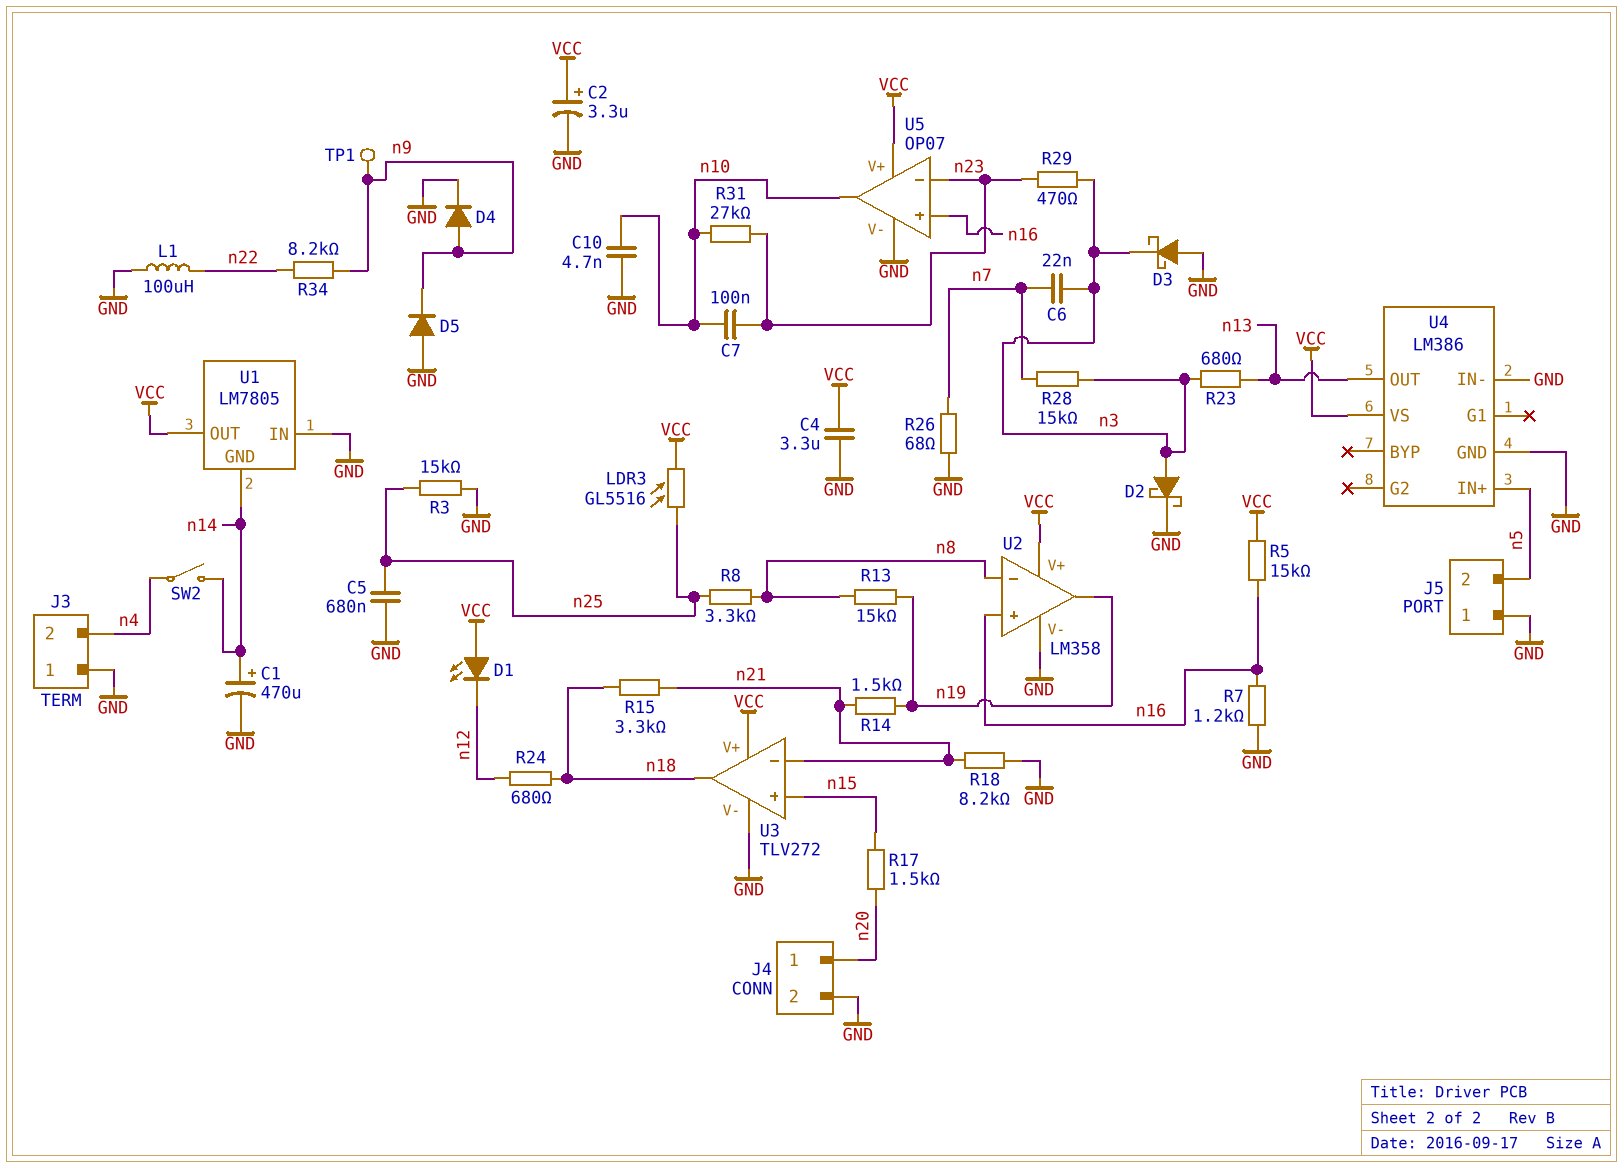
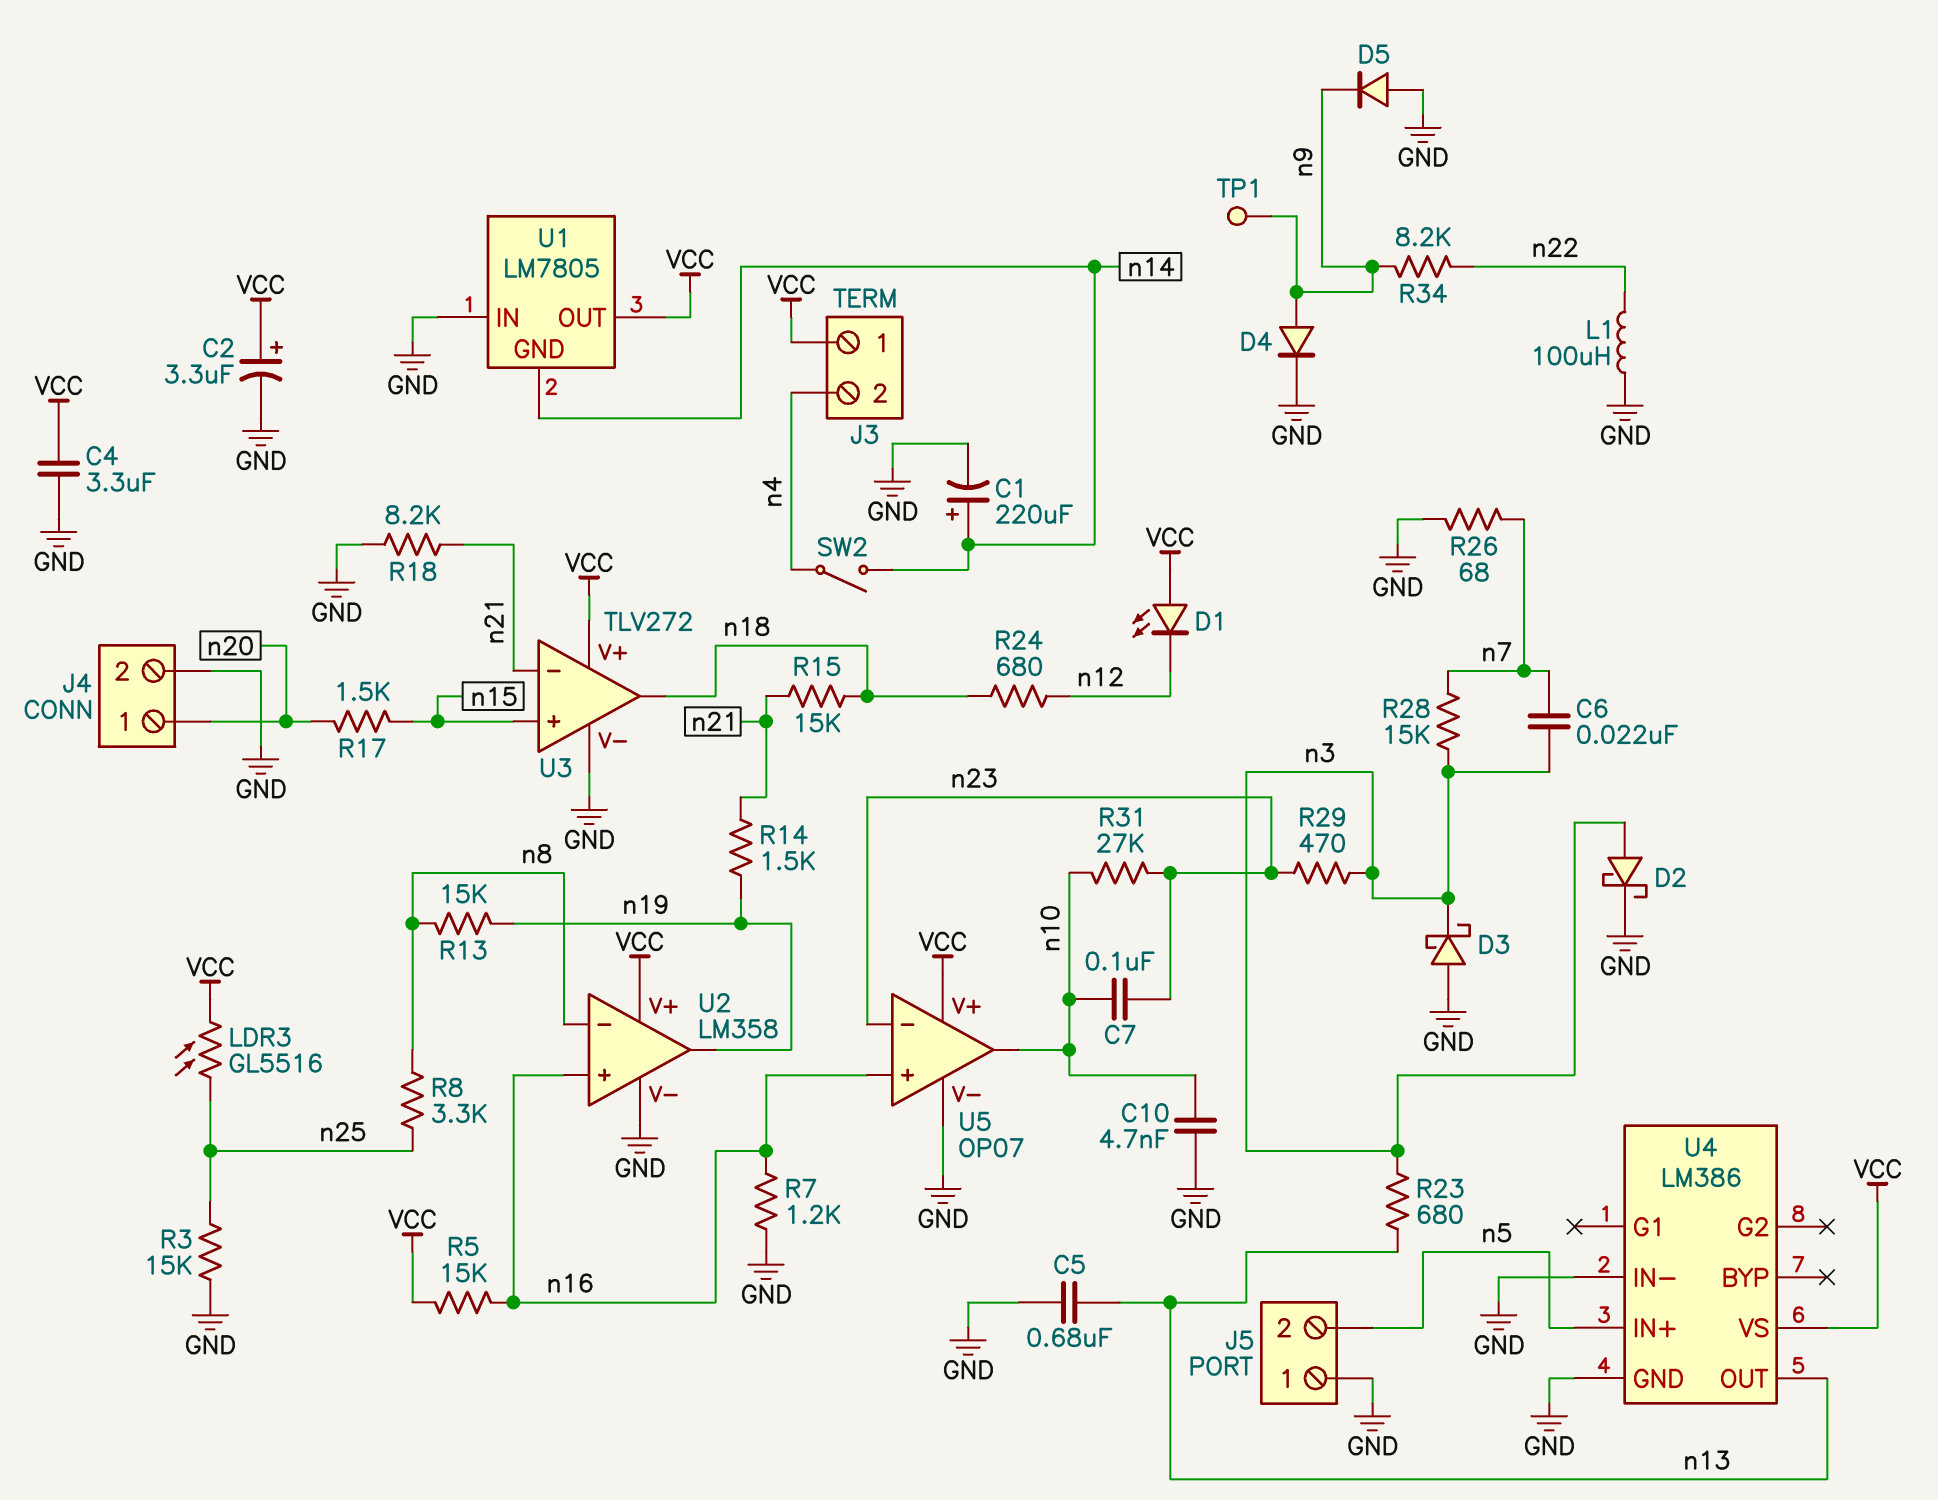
C1: 470uF (plus n14, minus GND) -> 220uF (plus n14, minus GND)
C5: 680nF (GND, n25) -> 680nF (GND, n13)
J3 pin 1: GND -> VCC
R15: 3.3k (n18, n21) -> 15k (n18, n21)

